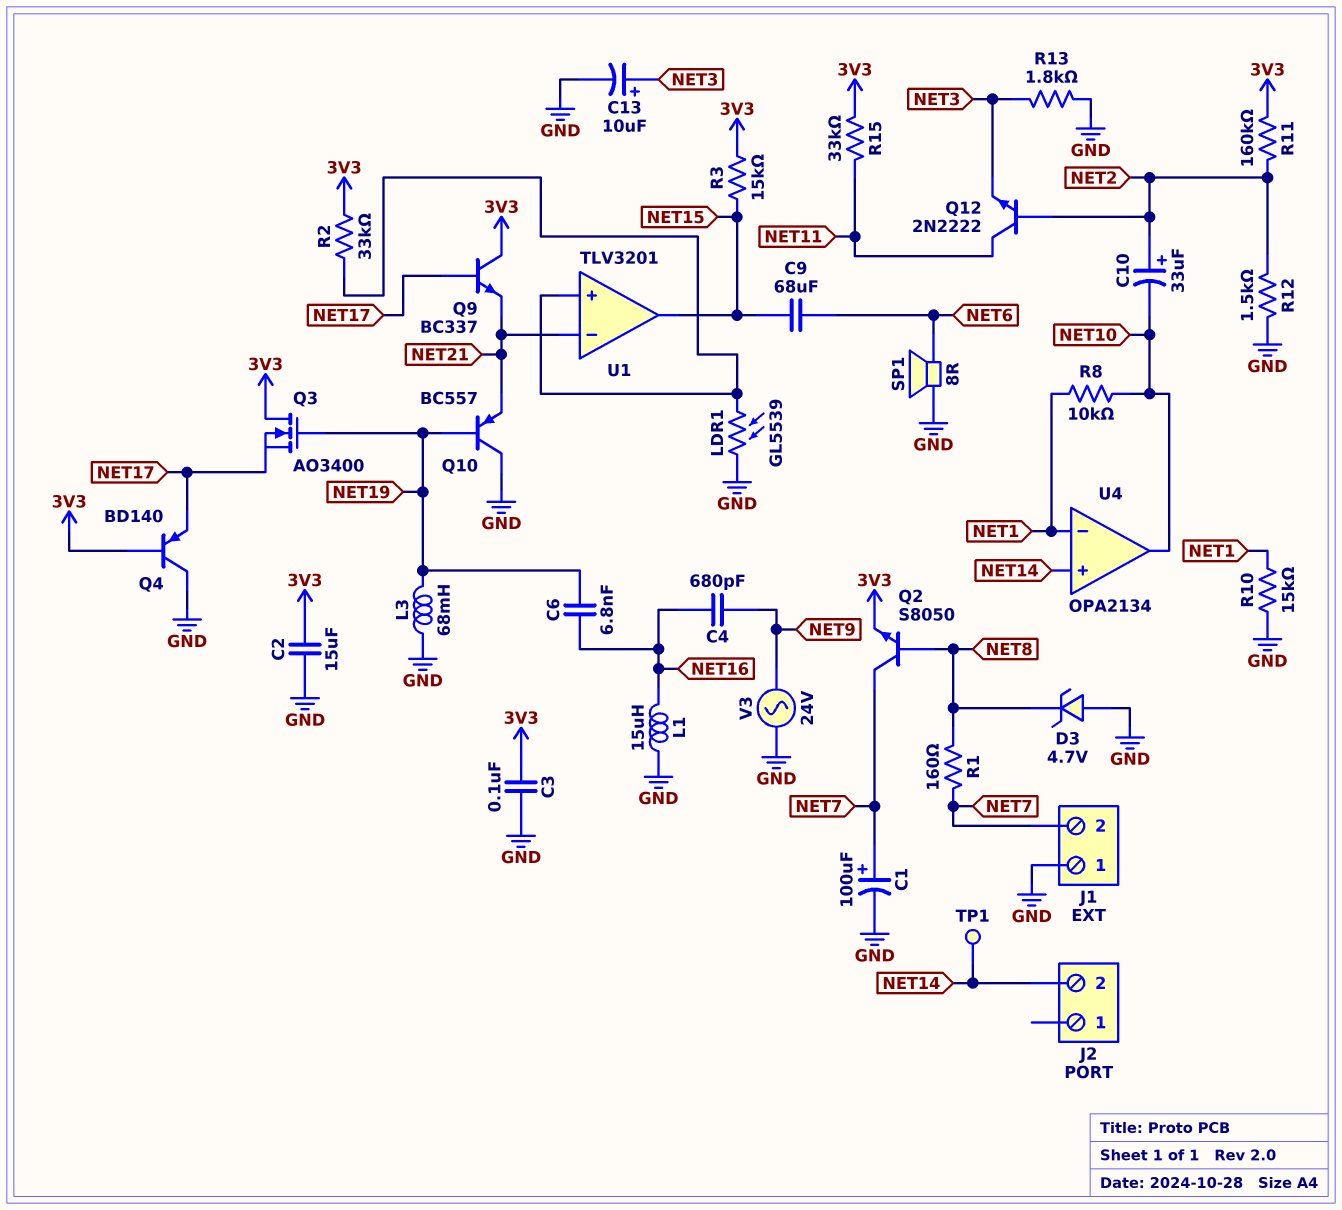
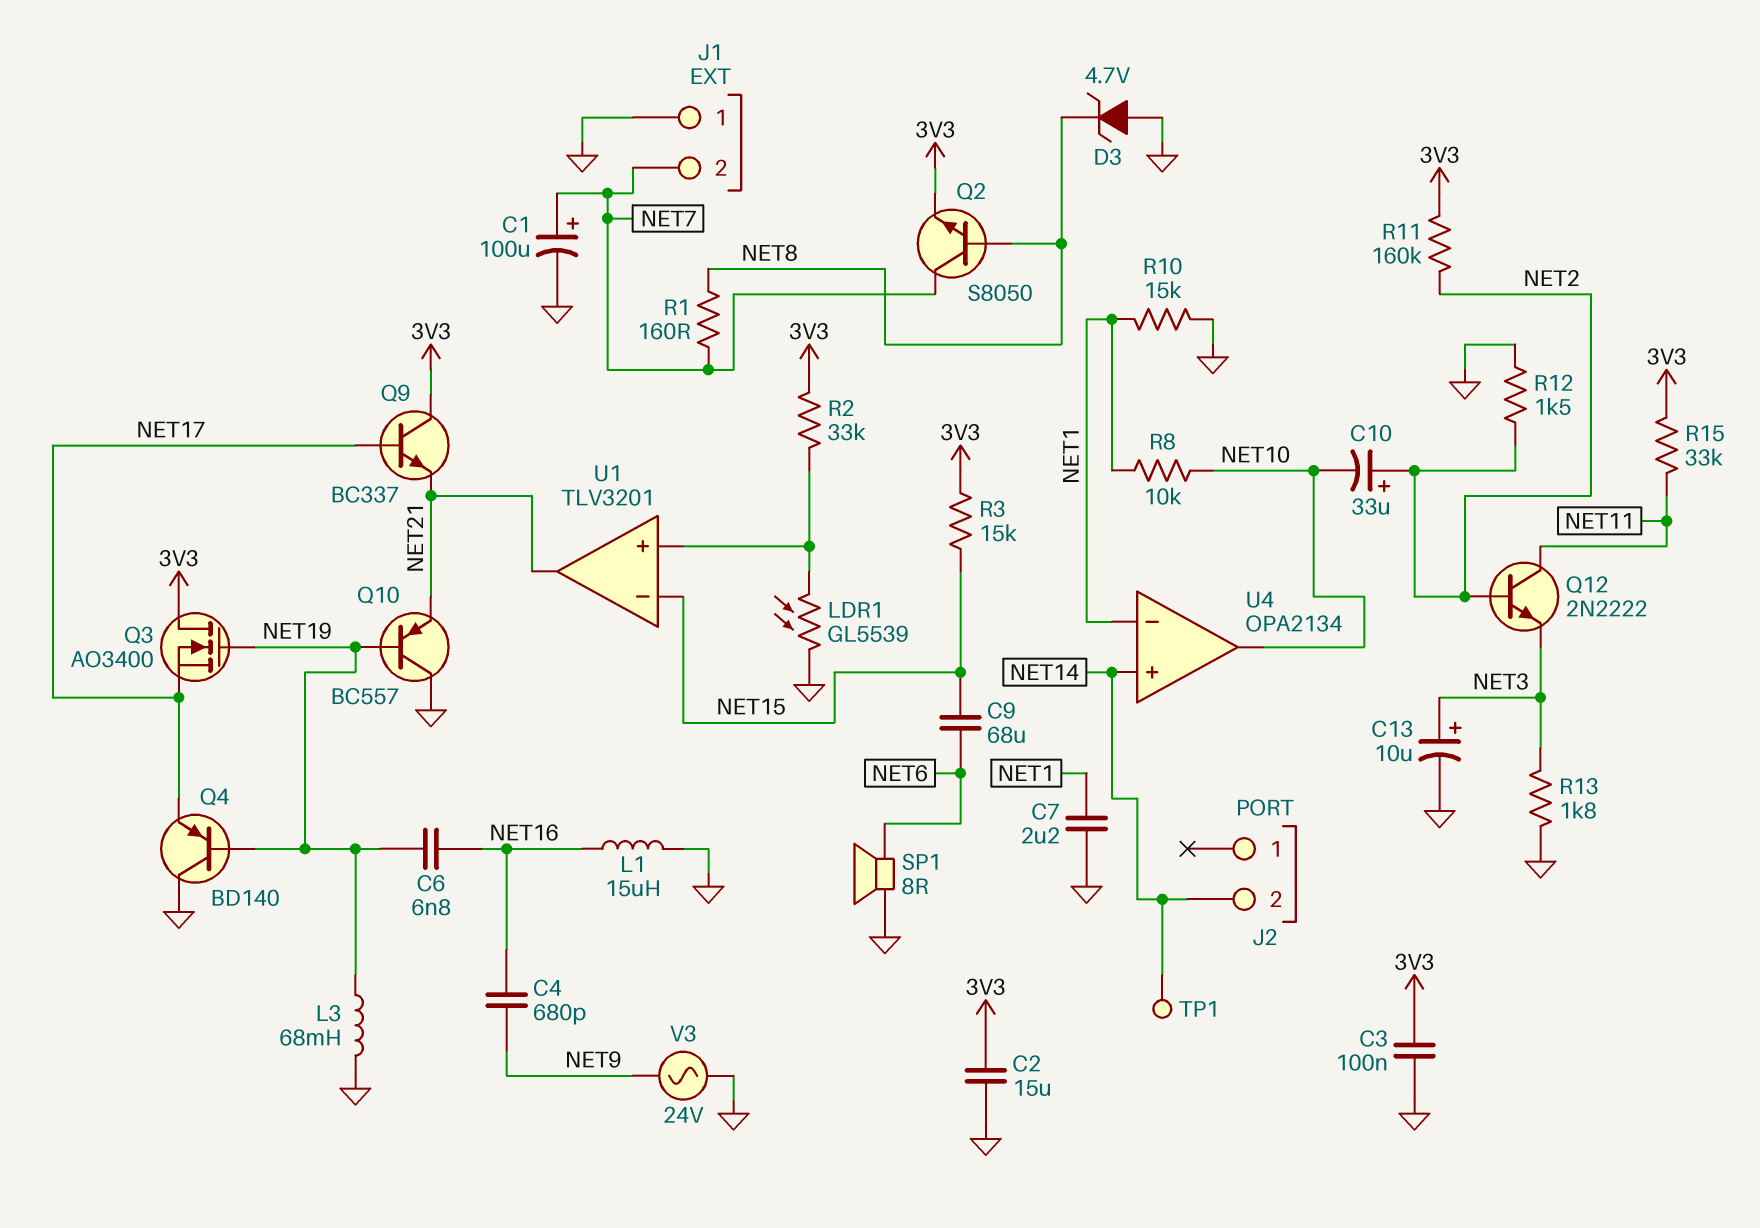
C7: none -> 2.2uF (GND, NET1)
Q4: PNP BD140 (B 3V3, C GND, E NET17) -> PNP BD140 (B NET19, C GND, E NET17)
U1 pin in-: NET21 -> NET15
U1 pin out: NET15 -> NET21

